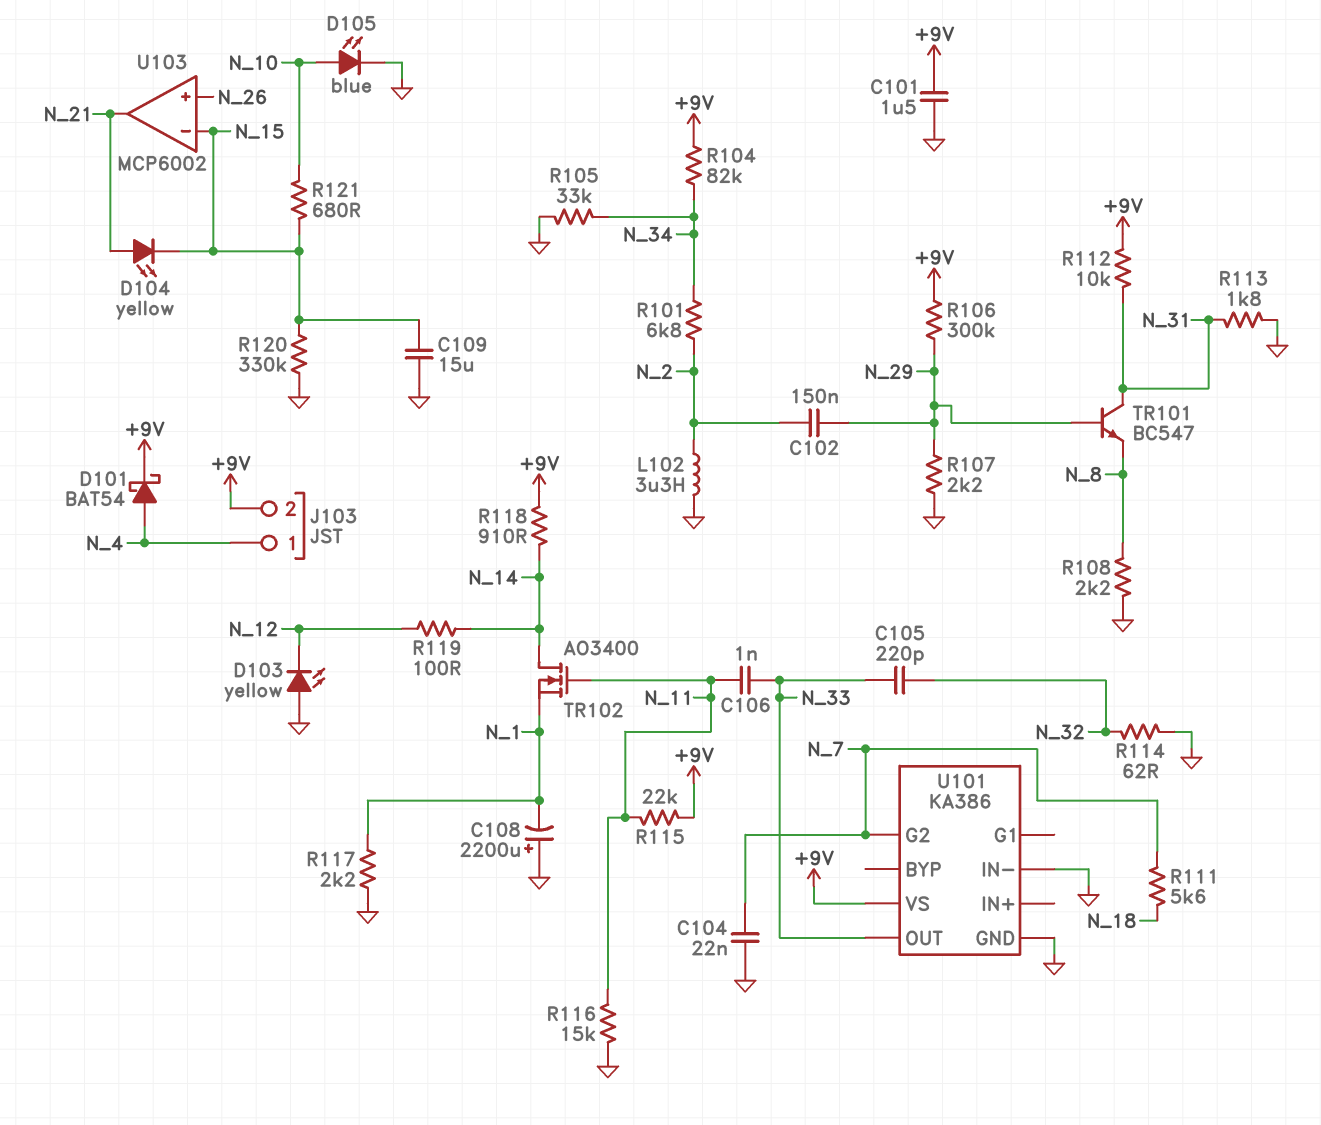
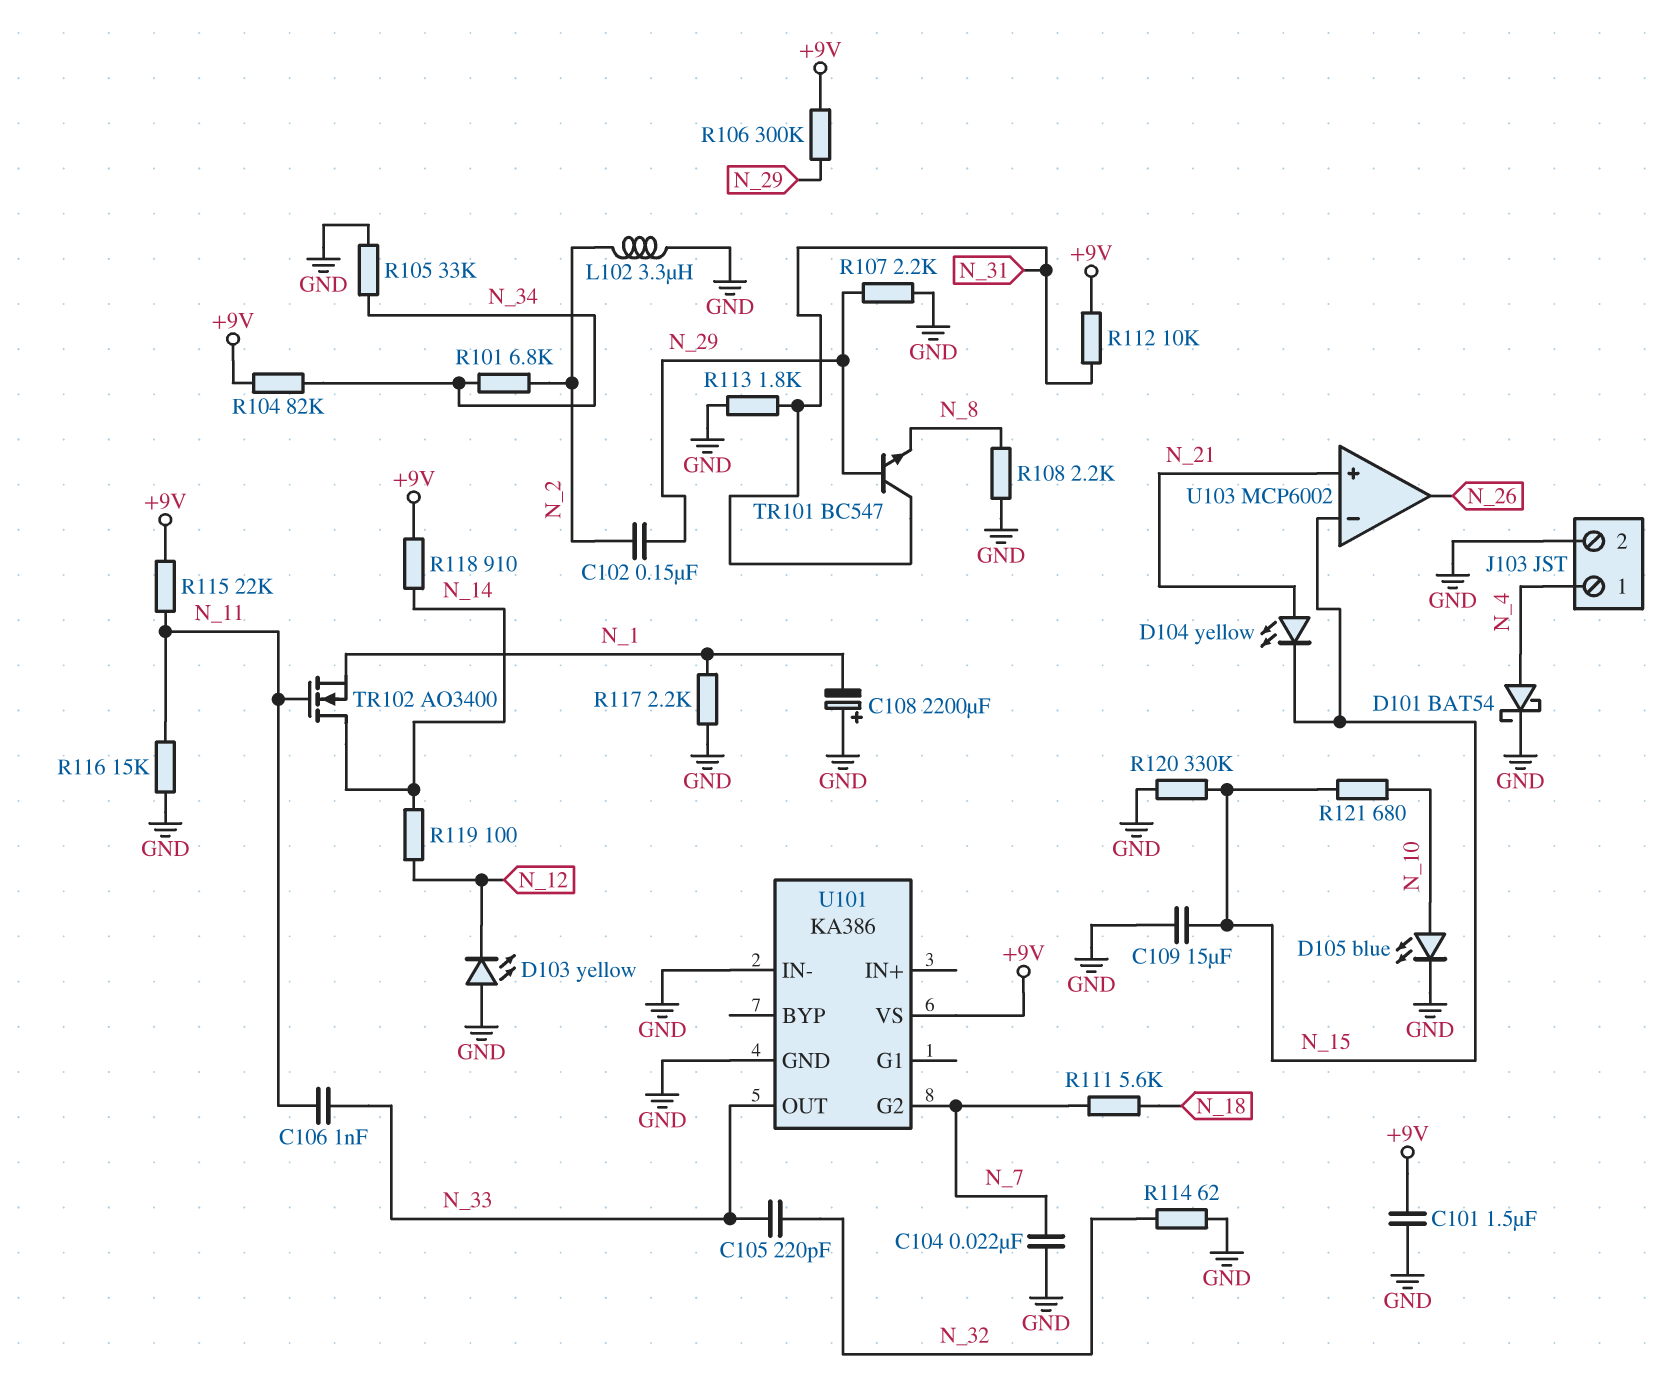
D101: schottky BAT54 (A N_4, K +9V) -> schottky BAT54 (A N_4, K GND)
J103 pin 2: +9V -> GND
U103 pin in+: N_26 -> N_21
U103 pin out: N_21 -> N_26

